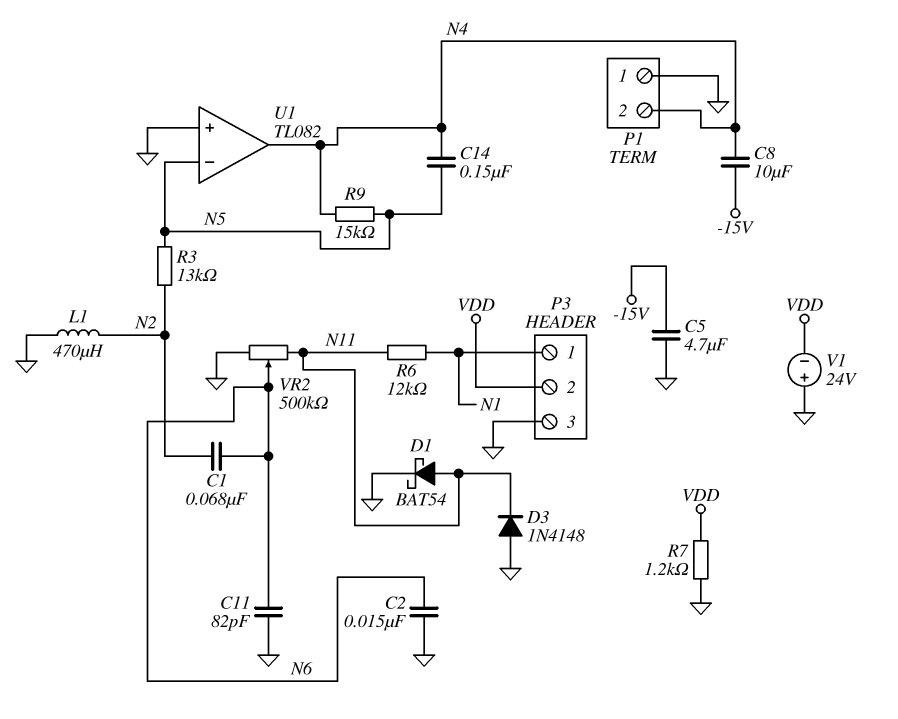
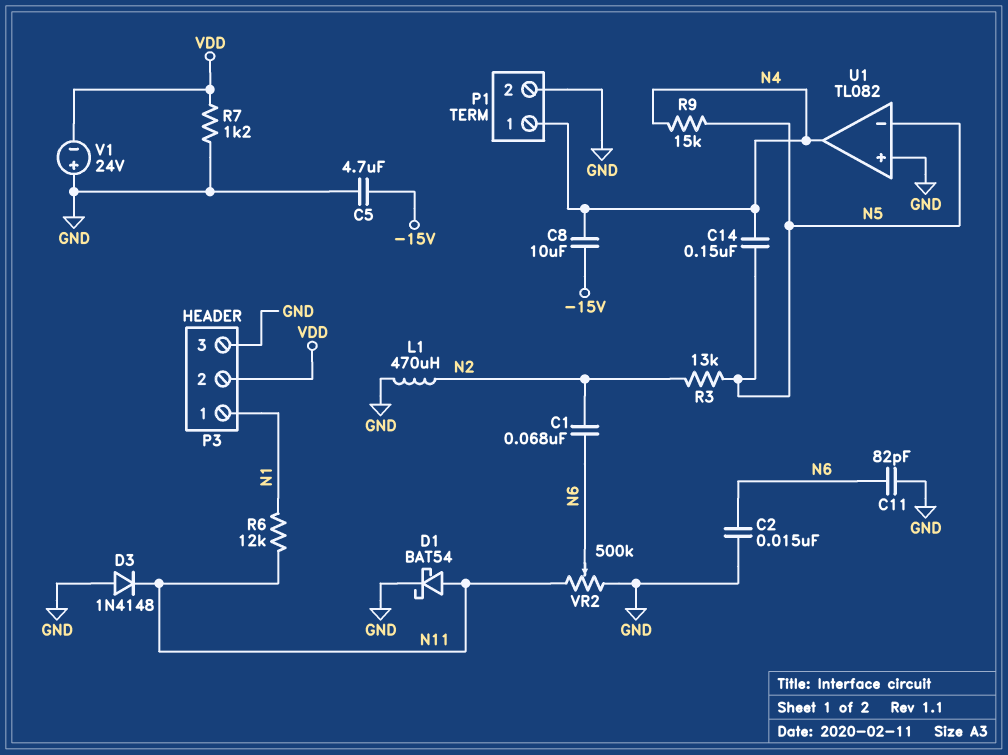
P1 pin 1: GND -> N4
P1 pin 2: N4 -> GND

